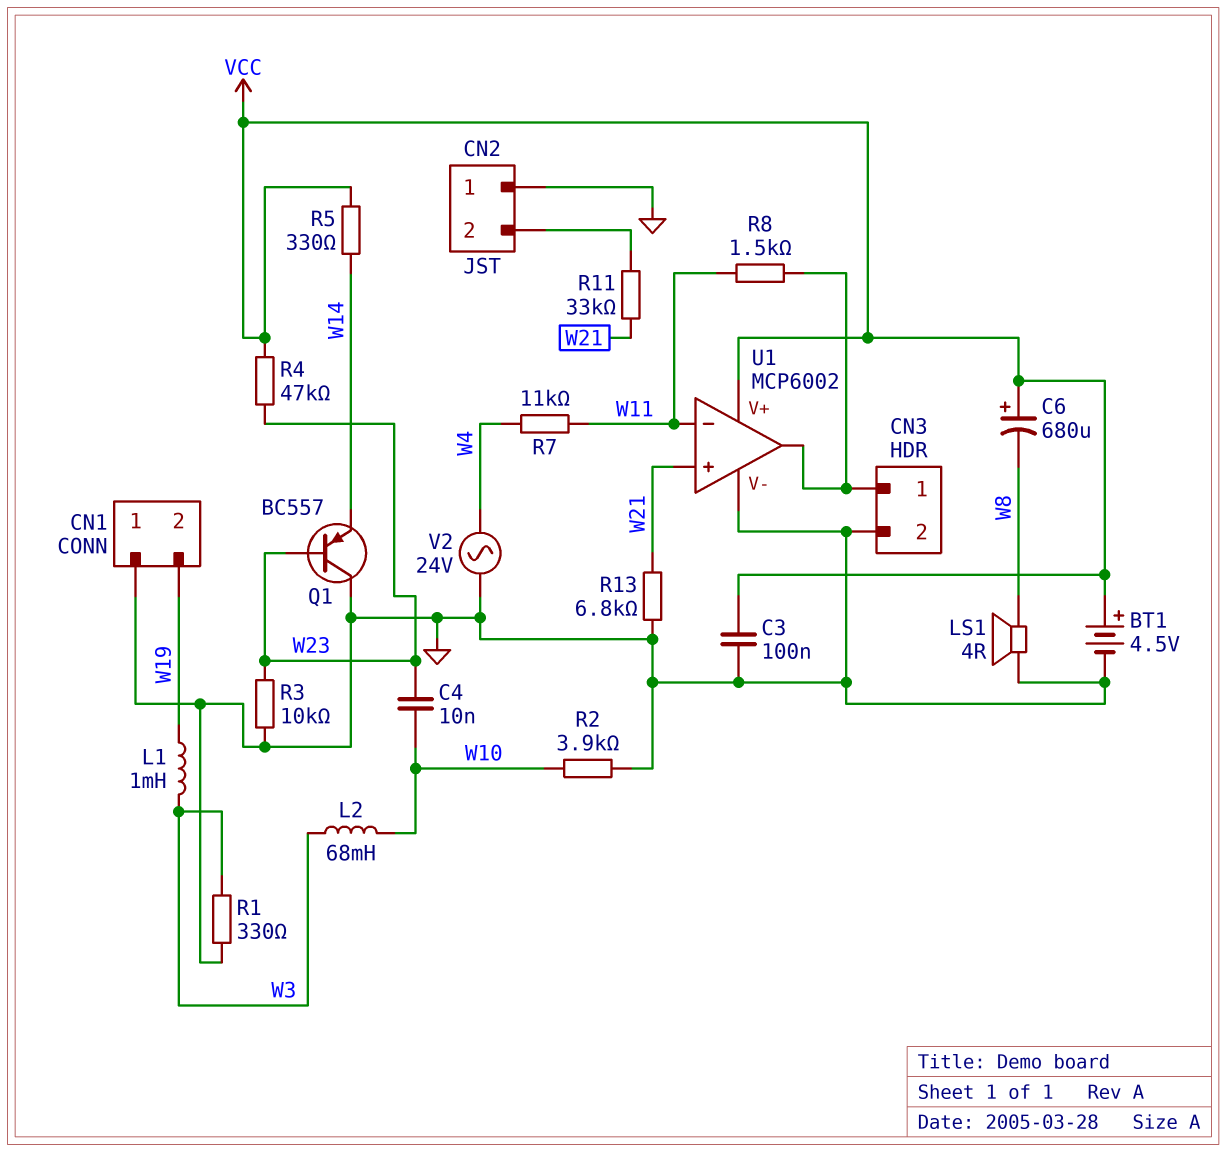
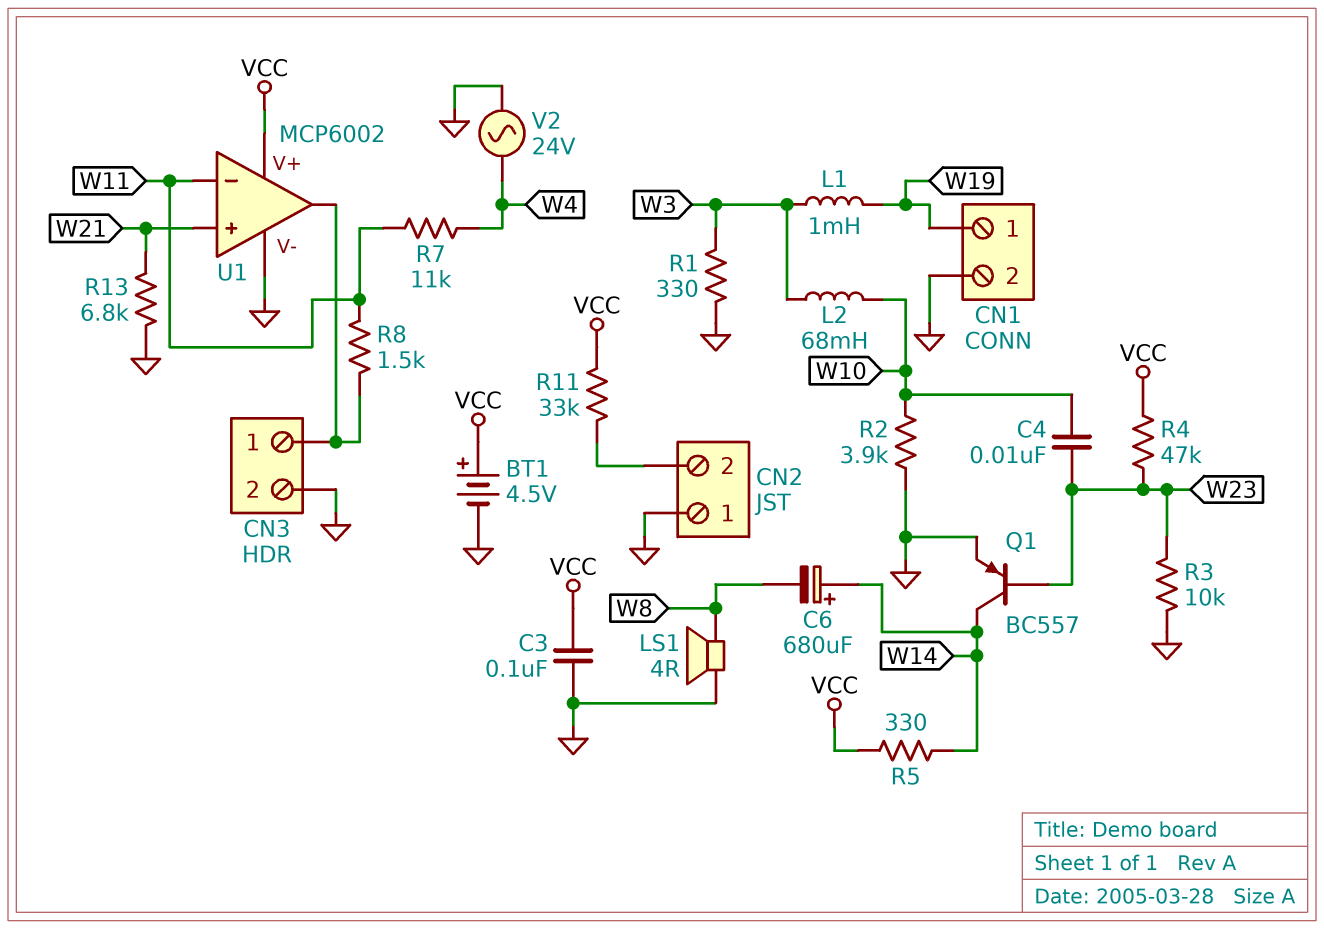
C6: 680uF (plus VCC, minus W8) -> 680uF (plus W14, minus W8)
CN1 pin 1: GND -> W19
CN1 pin 2: W19 -> GND
Q1: PNP BC557 (B W23, C GND, E W14) -> PNP BC557 (B W23, C W14, E GND)
R11: 33k (CN2/2, W21) -> 33k (CN2/2, VCC)

